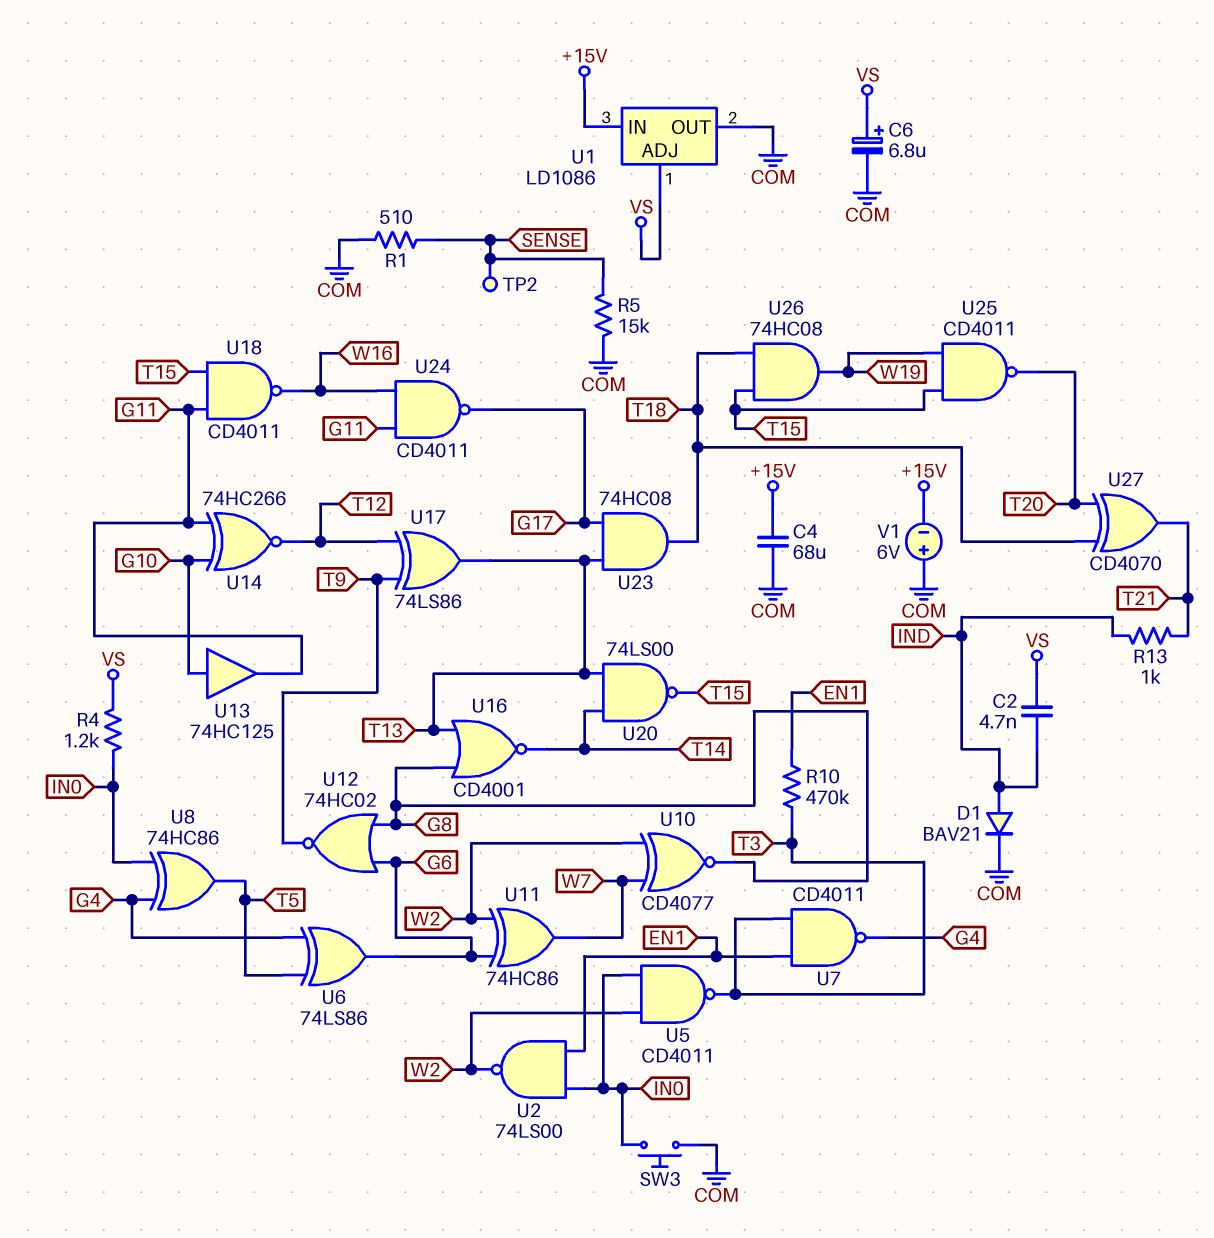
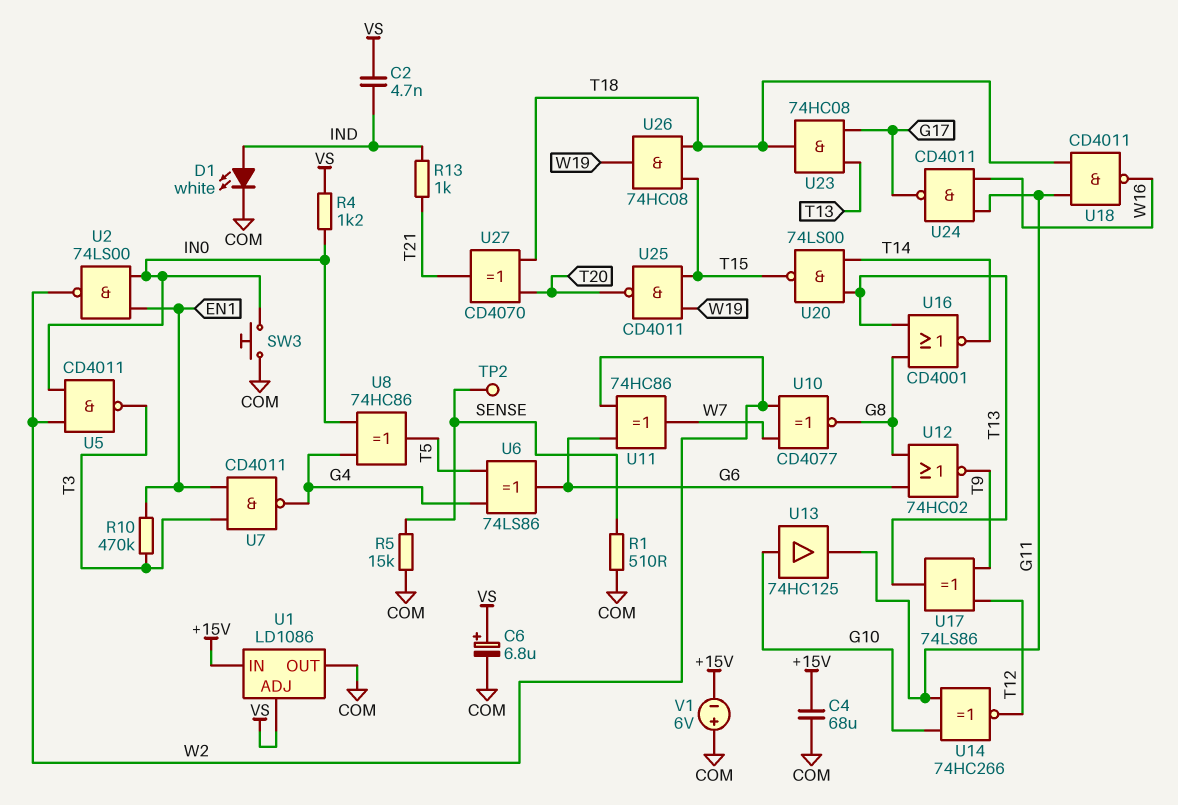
D1: diode BAV21 (A IND, K COM) -> LED white (A IND, K COM)
U18: NAND CD4011 (in G11, in T15, out W16) -> NAND CD4011 (in G11, in T18, out W16)

